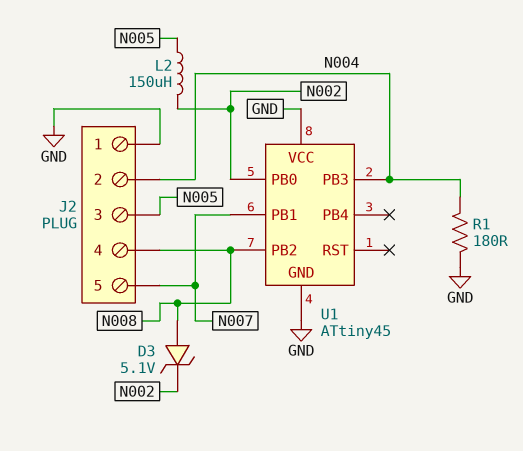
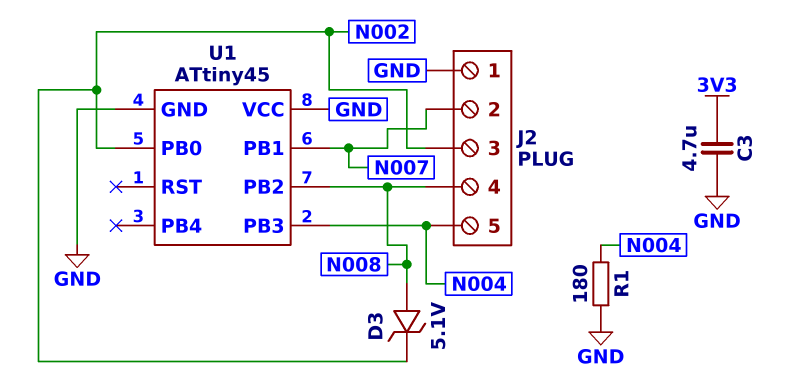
C3: none -> 4.7uF (3V3, GND)
J2 pin 2: N004 -> N007
J2 pin 3: N005 -> N002
J2 pin 5: N007 -> N004
L2: 150uH (N002, N005) -> none

